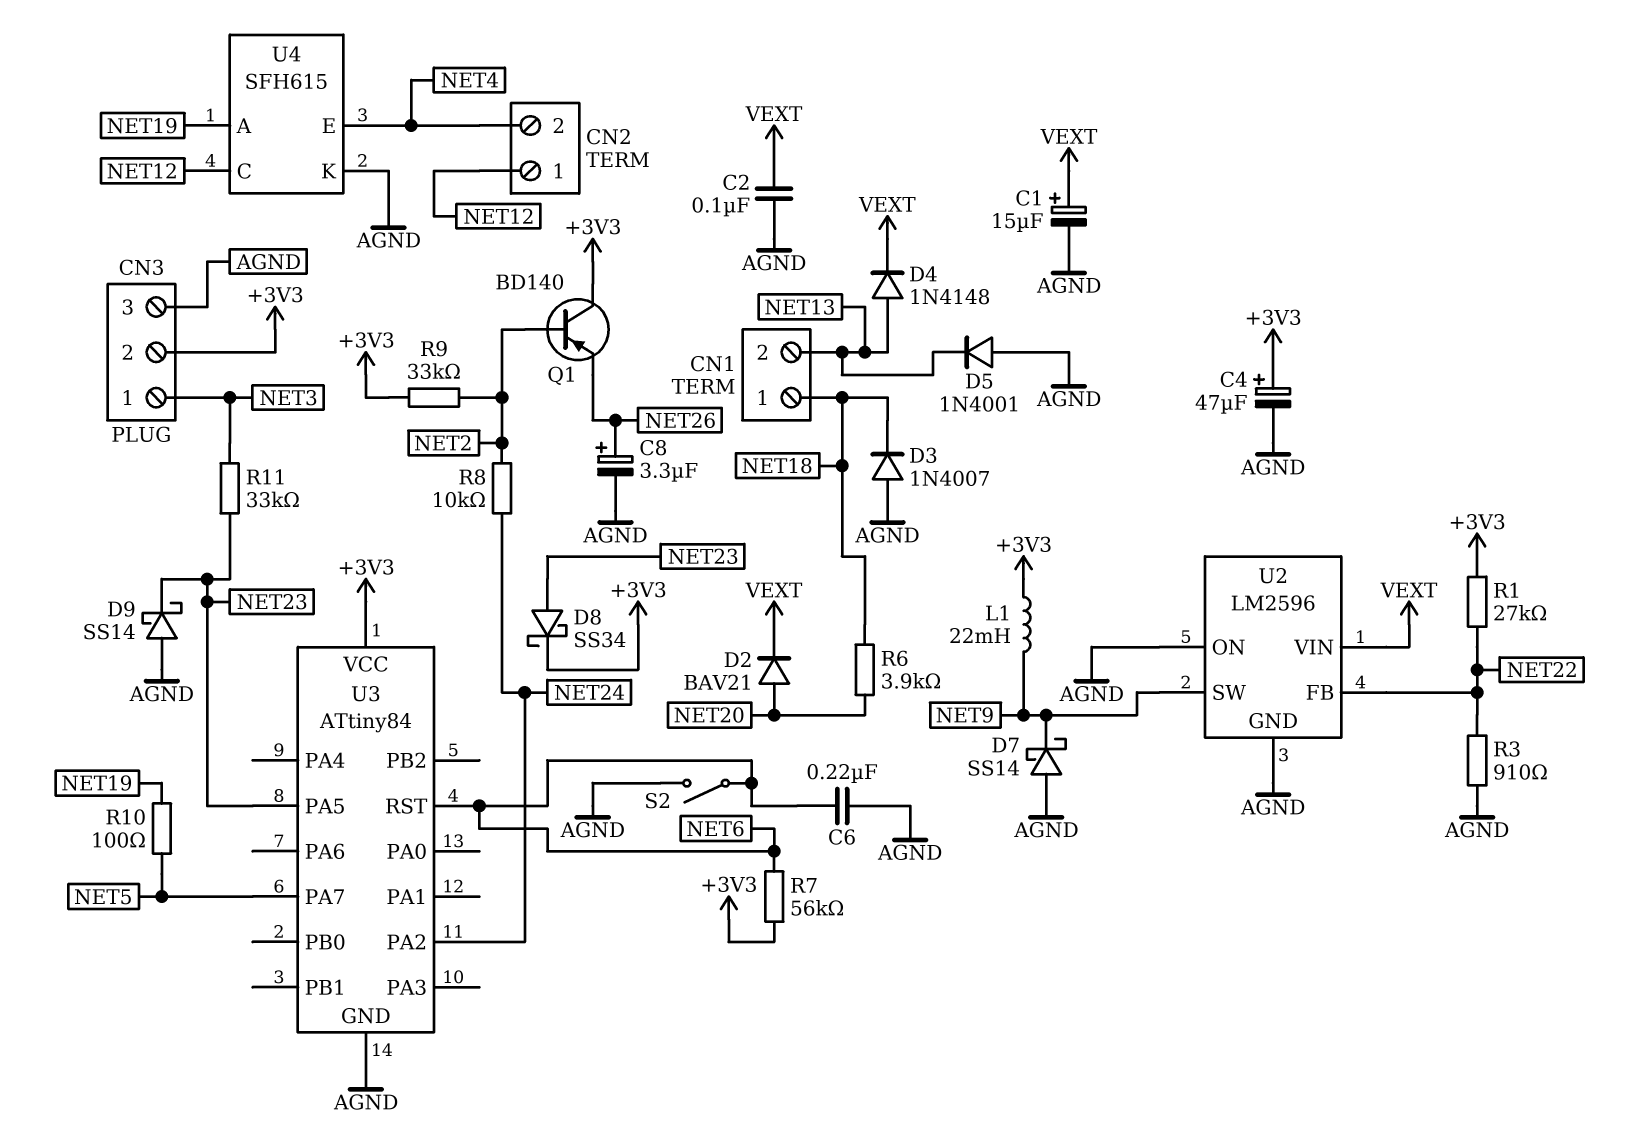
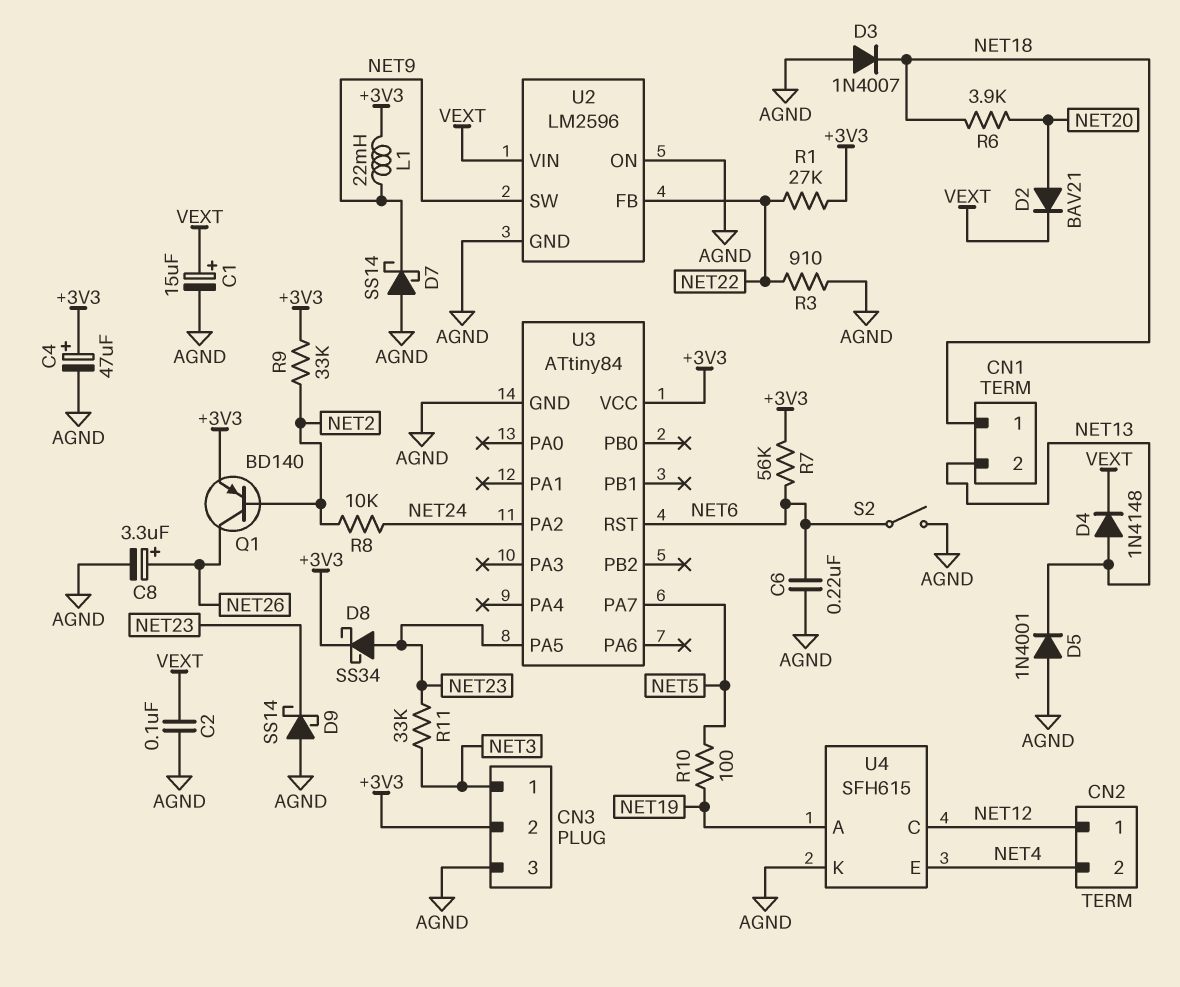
Q1: PNP BD140 (B NET2, C +3V3, E NET26) -> PNP BD140 (B NET2, C NET26, E +3V3)

